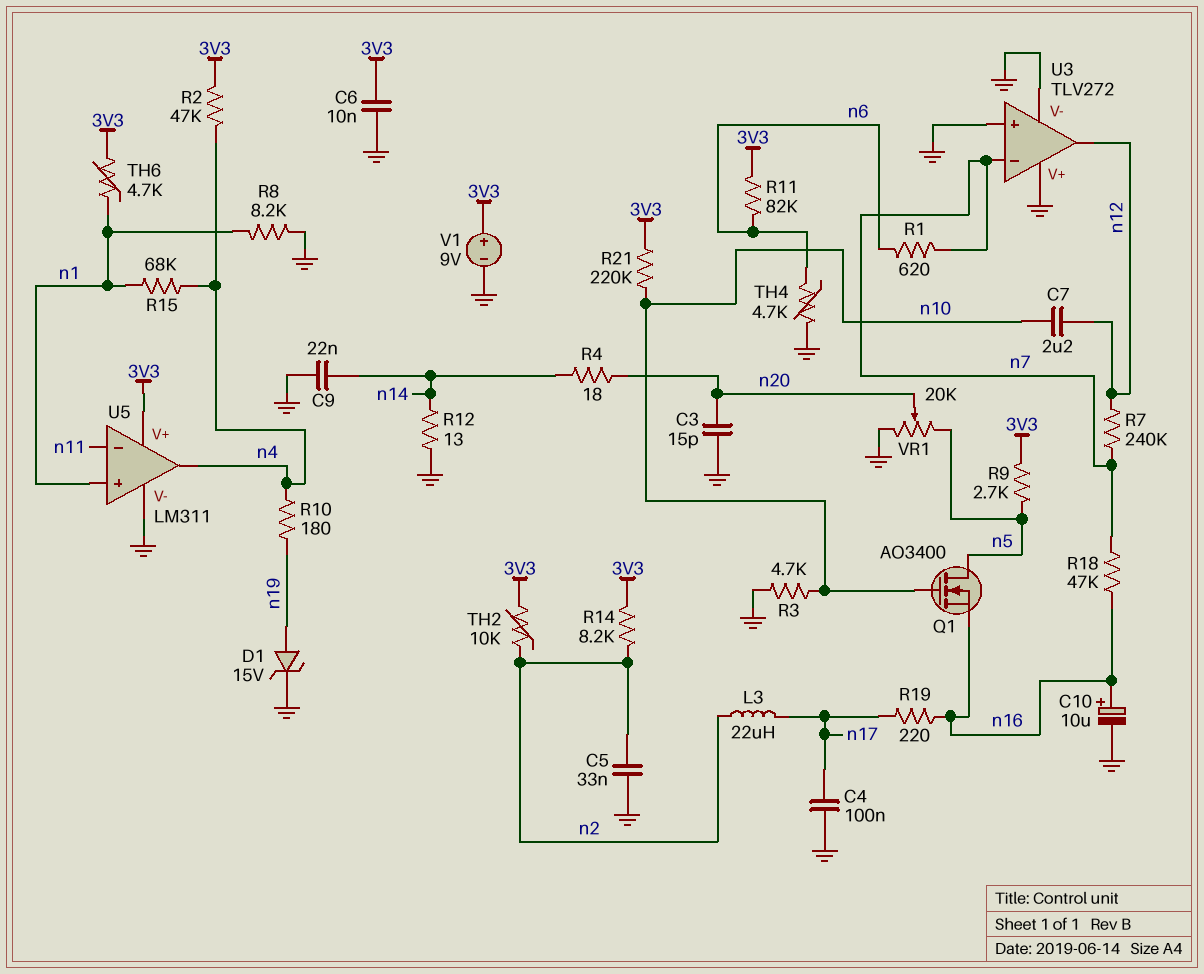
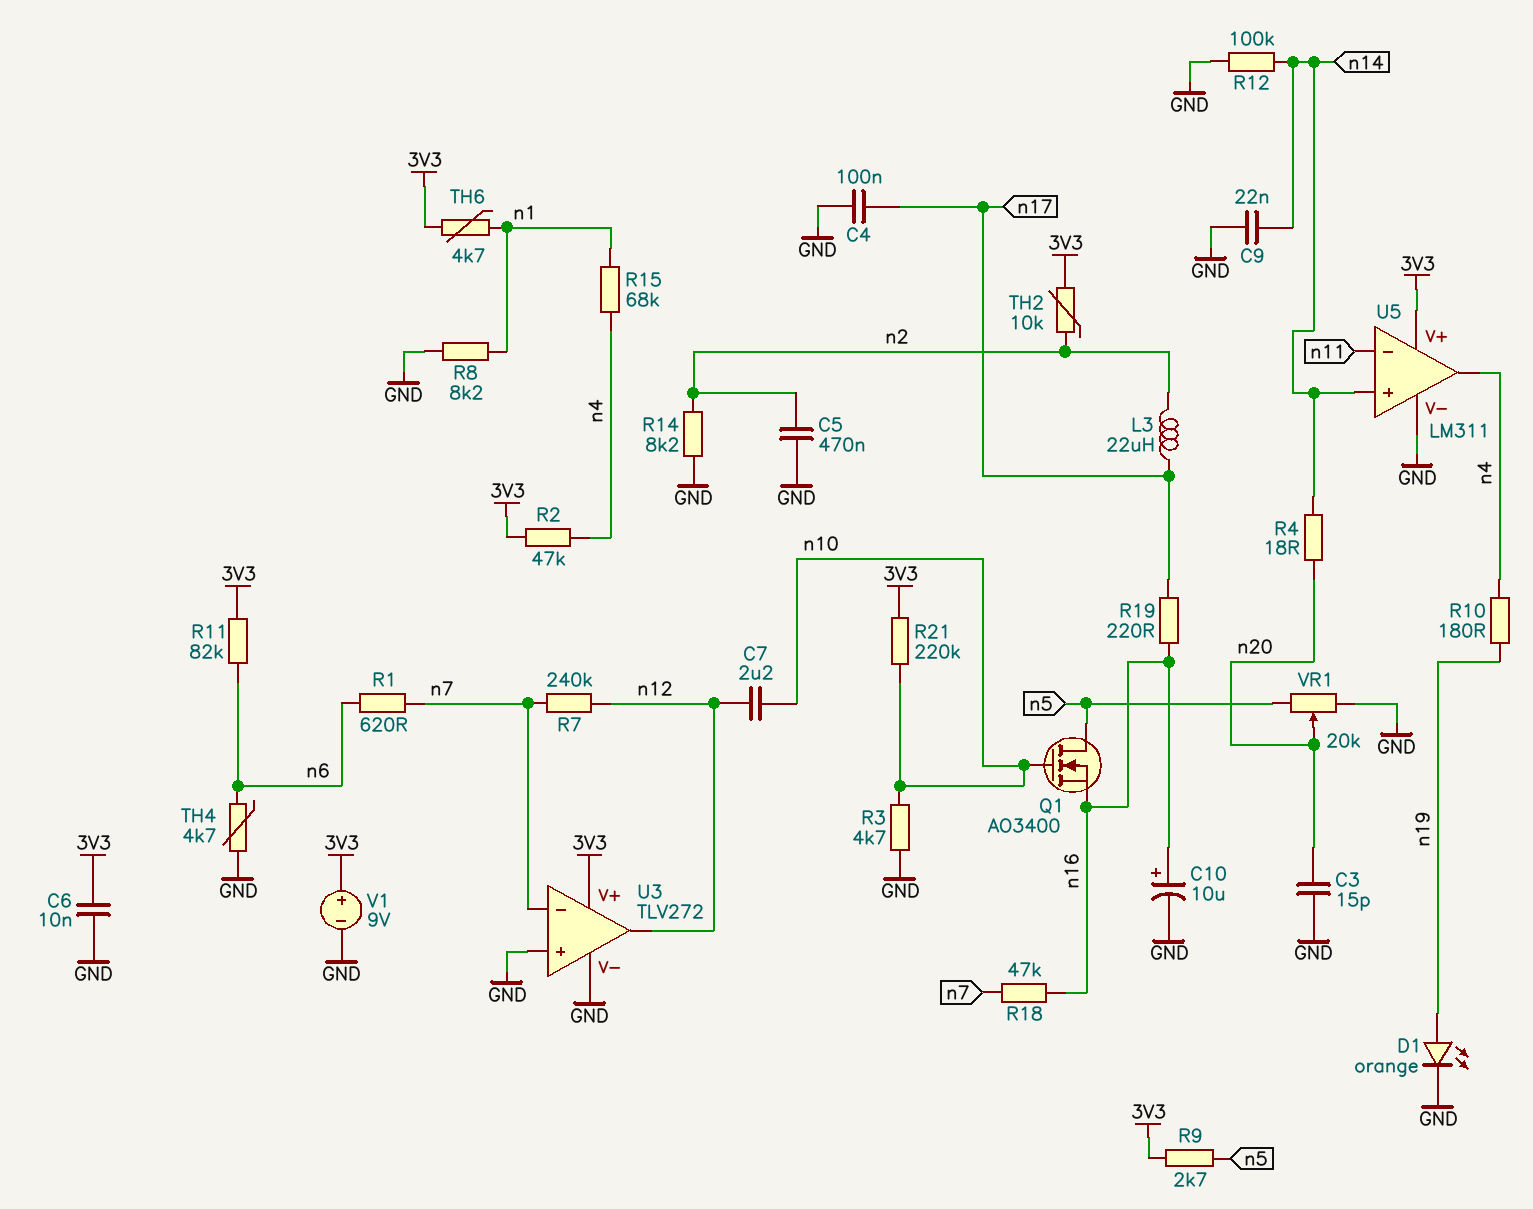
C5: 33nF (GND, n2) -> 470nF (GND, n2)
D1: zener 15V (A n19, K GND) -> LED orange (A n19, K GND)
R12: 13 (GND, n14) -> 100k (GND, n14)
R14: 8.2k (3V3, n2) -> 8.2k (GND, n2)
U3 pin V+: GND -> 3V3
U5 pin in+: n1 -> n14

